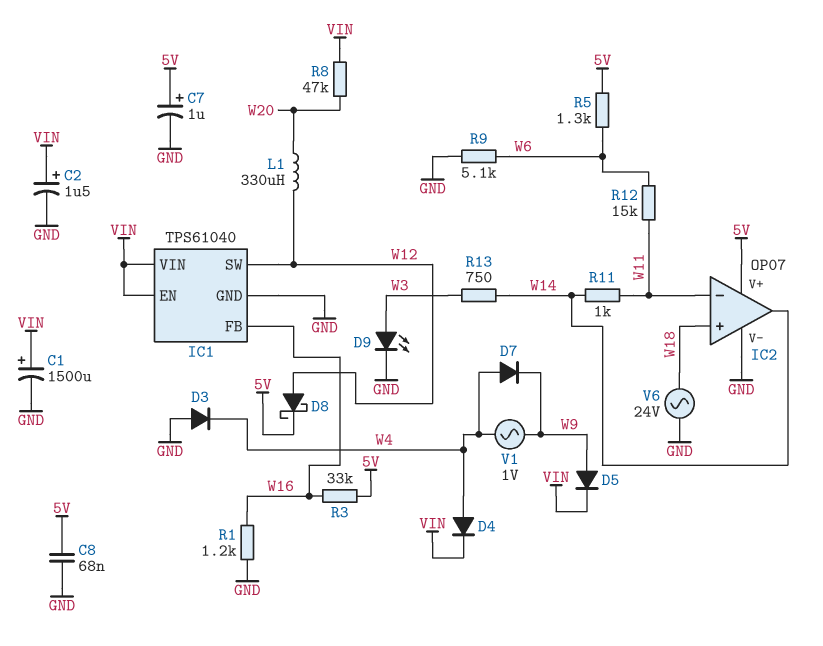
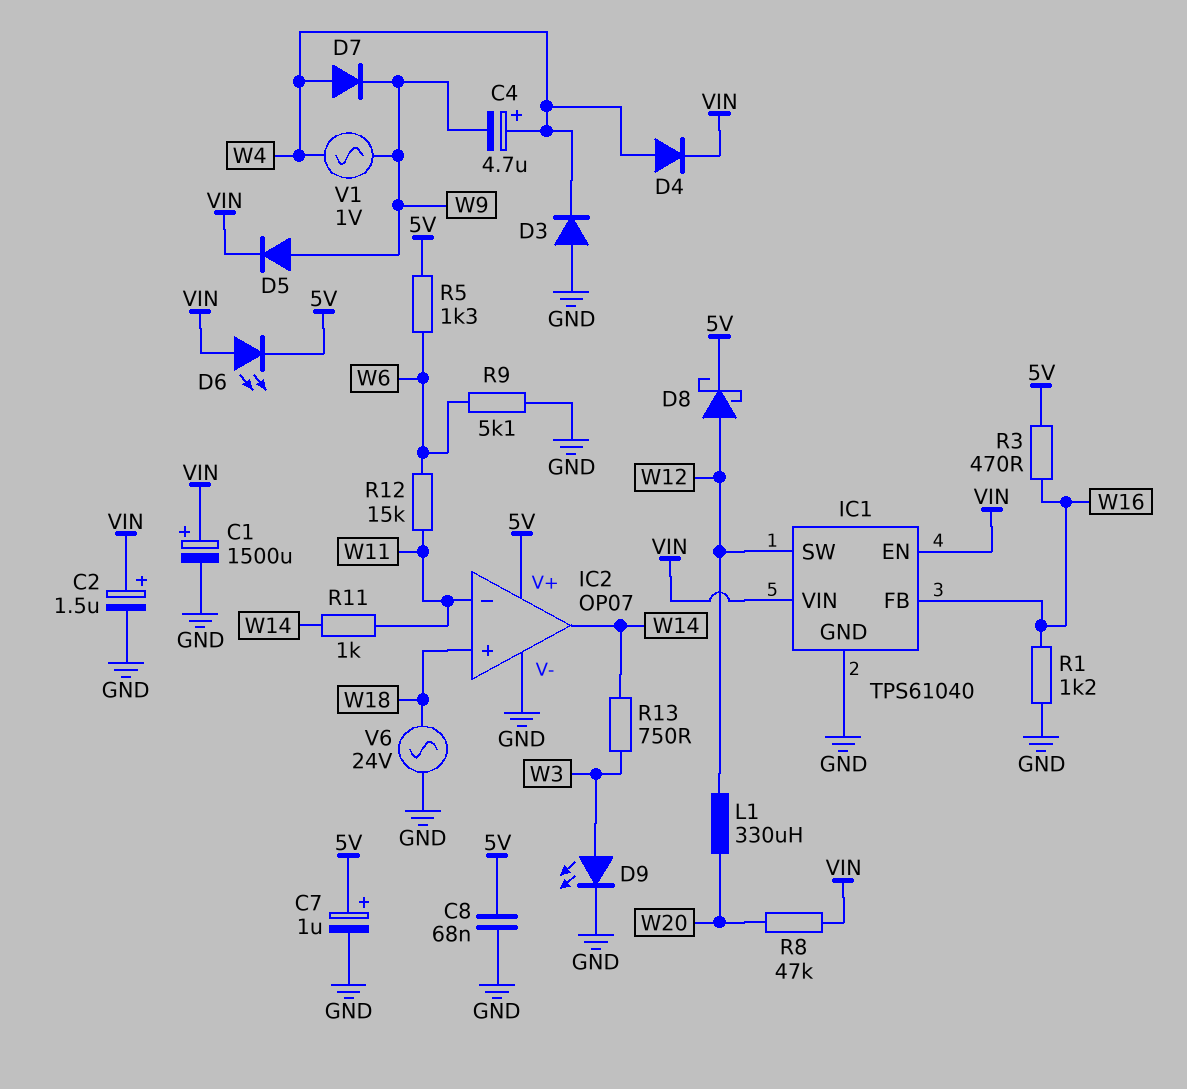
C4: none -> 4.7uF (plus W4, minus W9)
D6: none -> LED (A VIN, K 5V)
R3: 33k (5V, W16) -> 470 (5V, W16)

